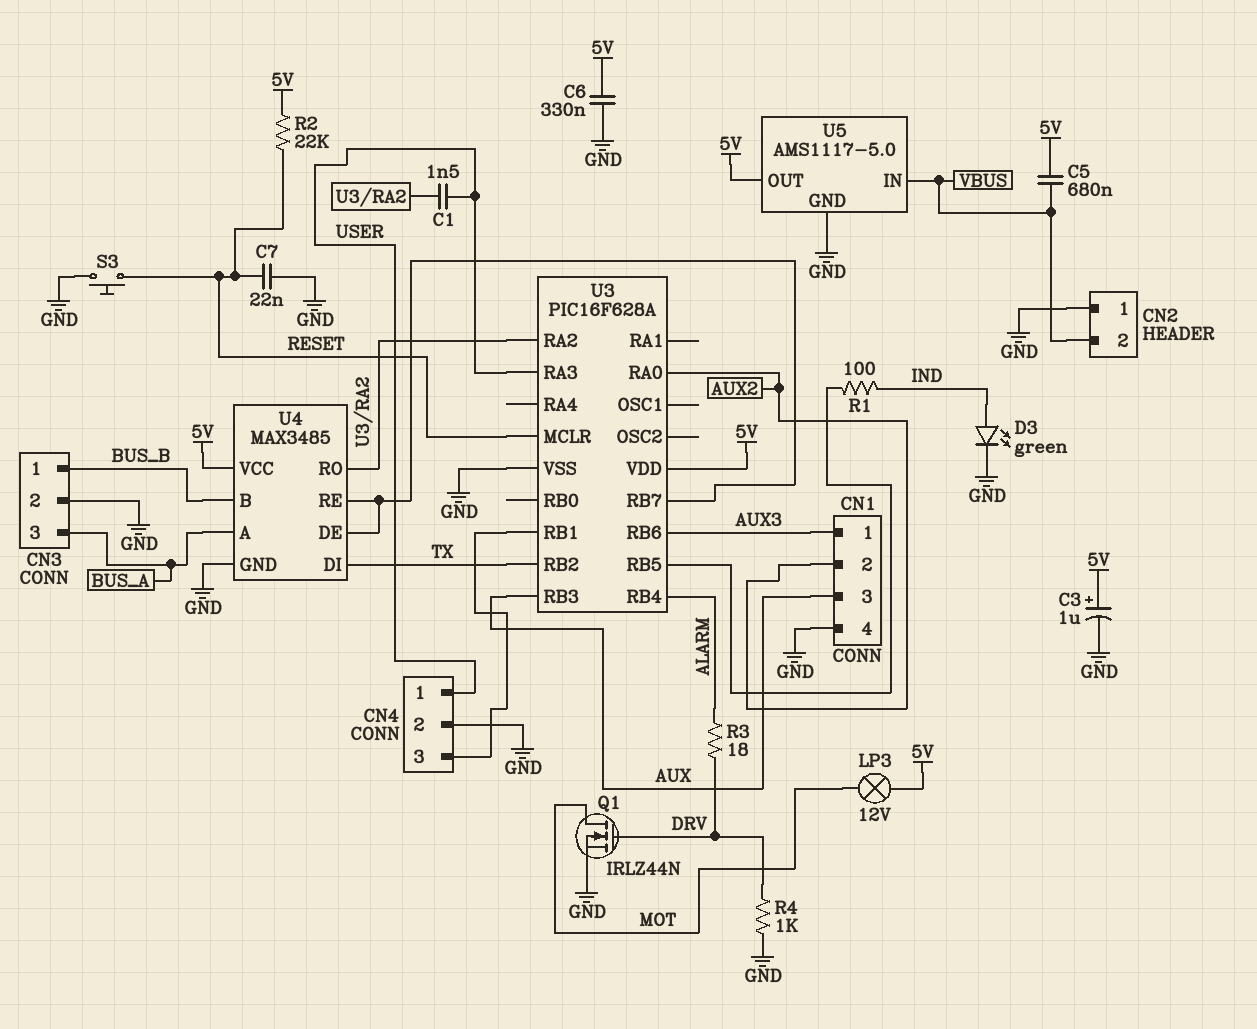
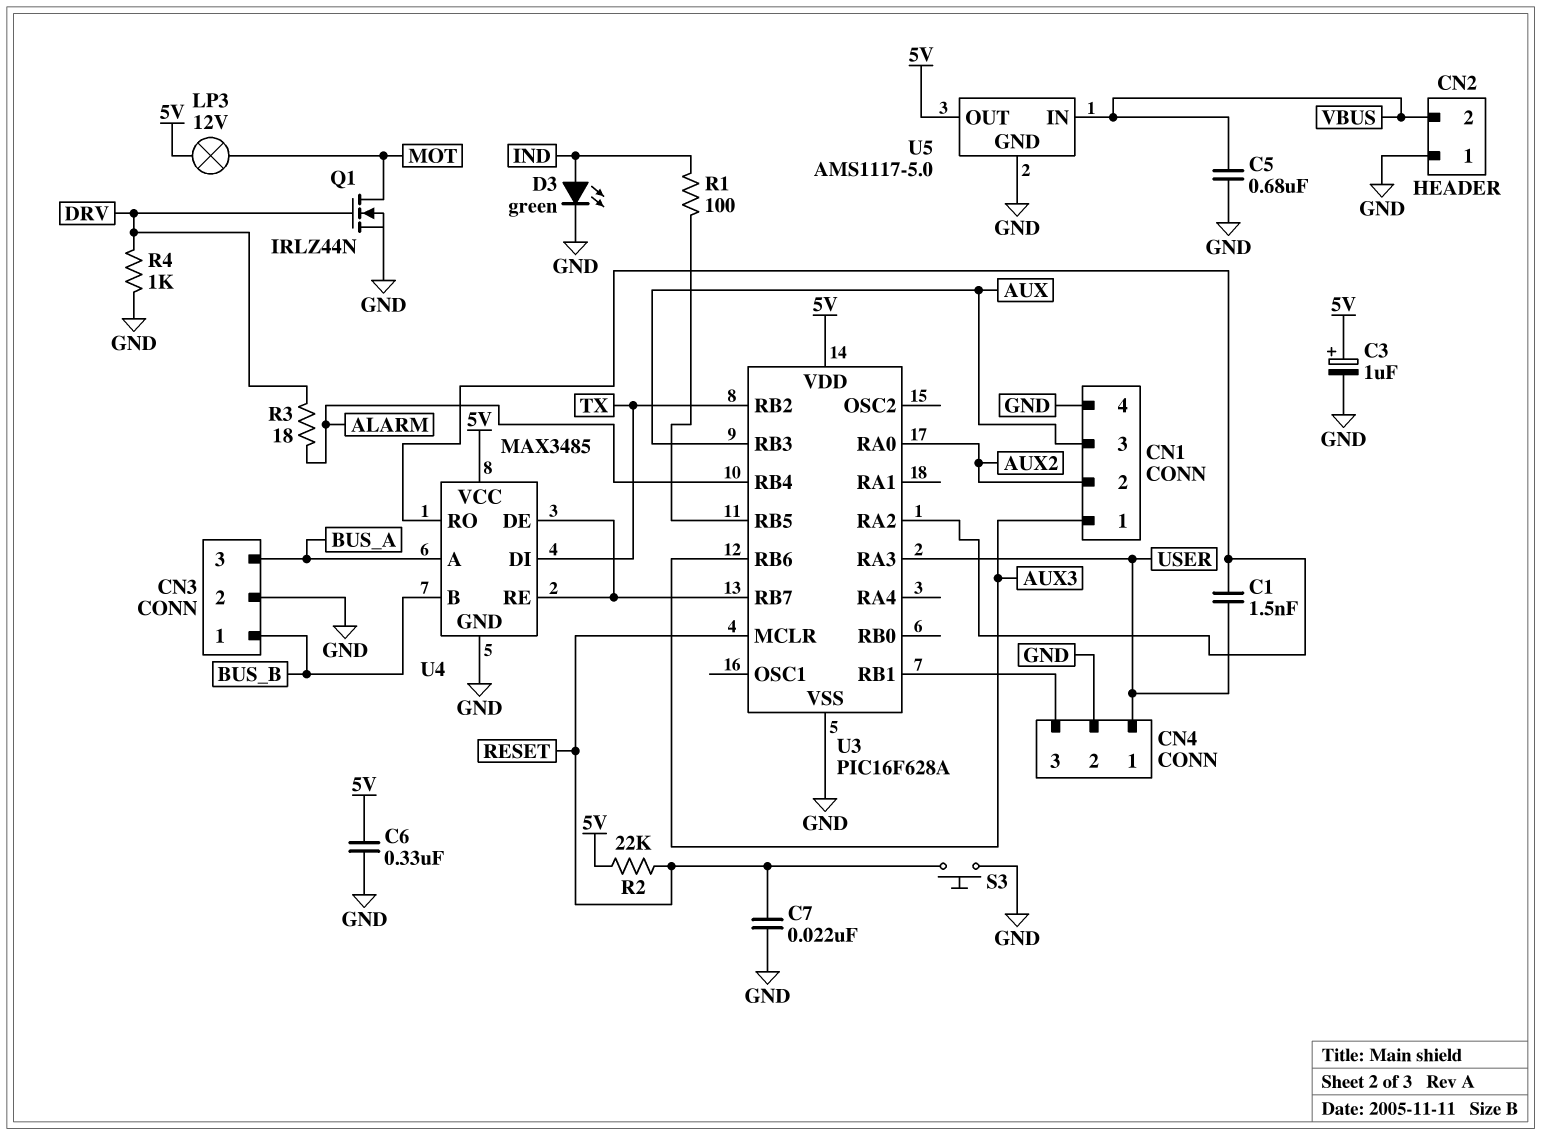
C5: 680nF (5V, VBUS) -> 680nF (GND, VBUS)

